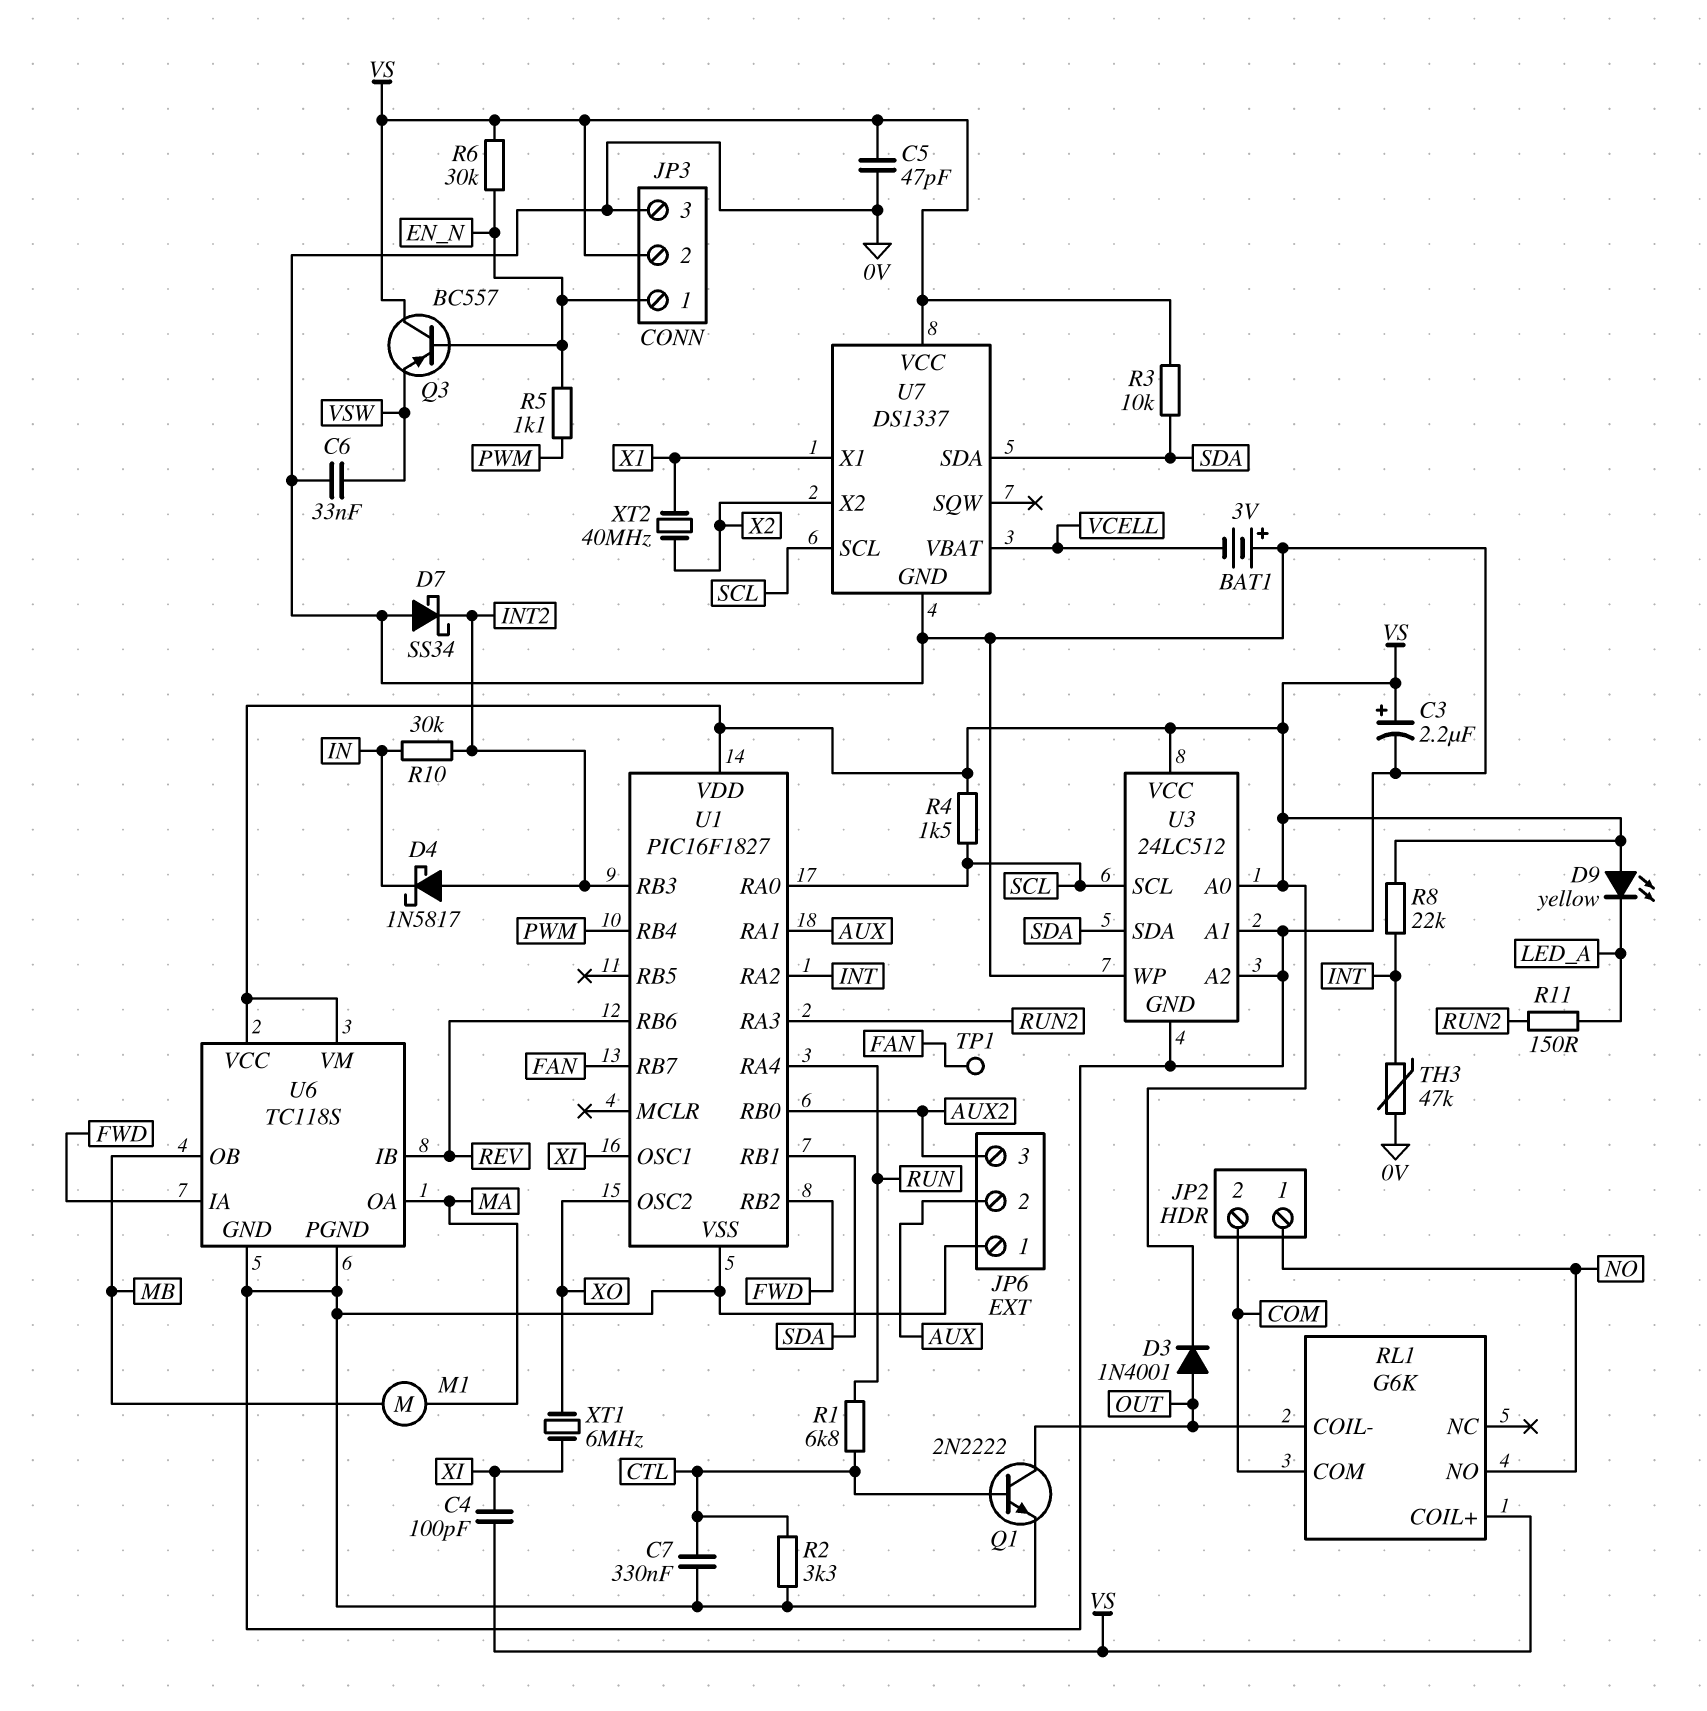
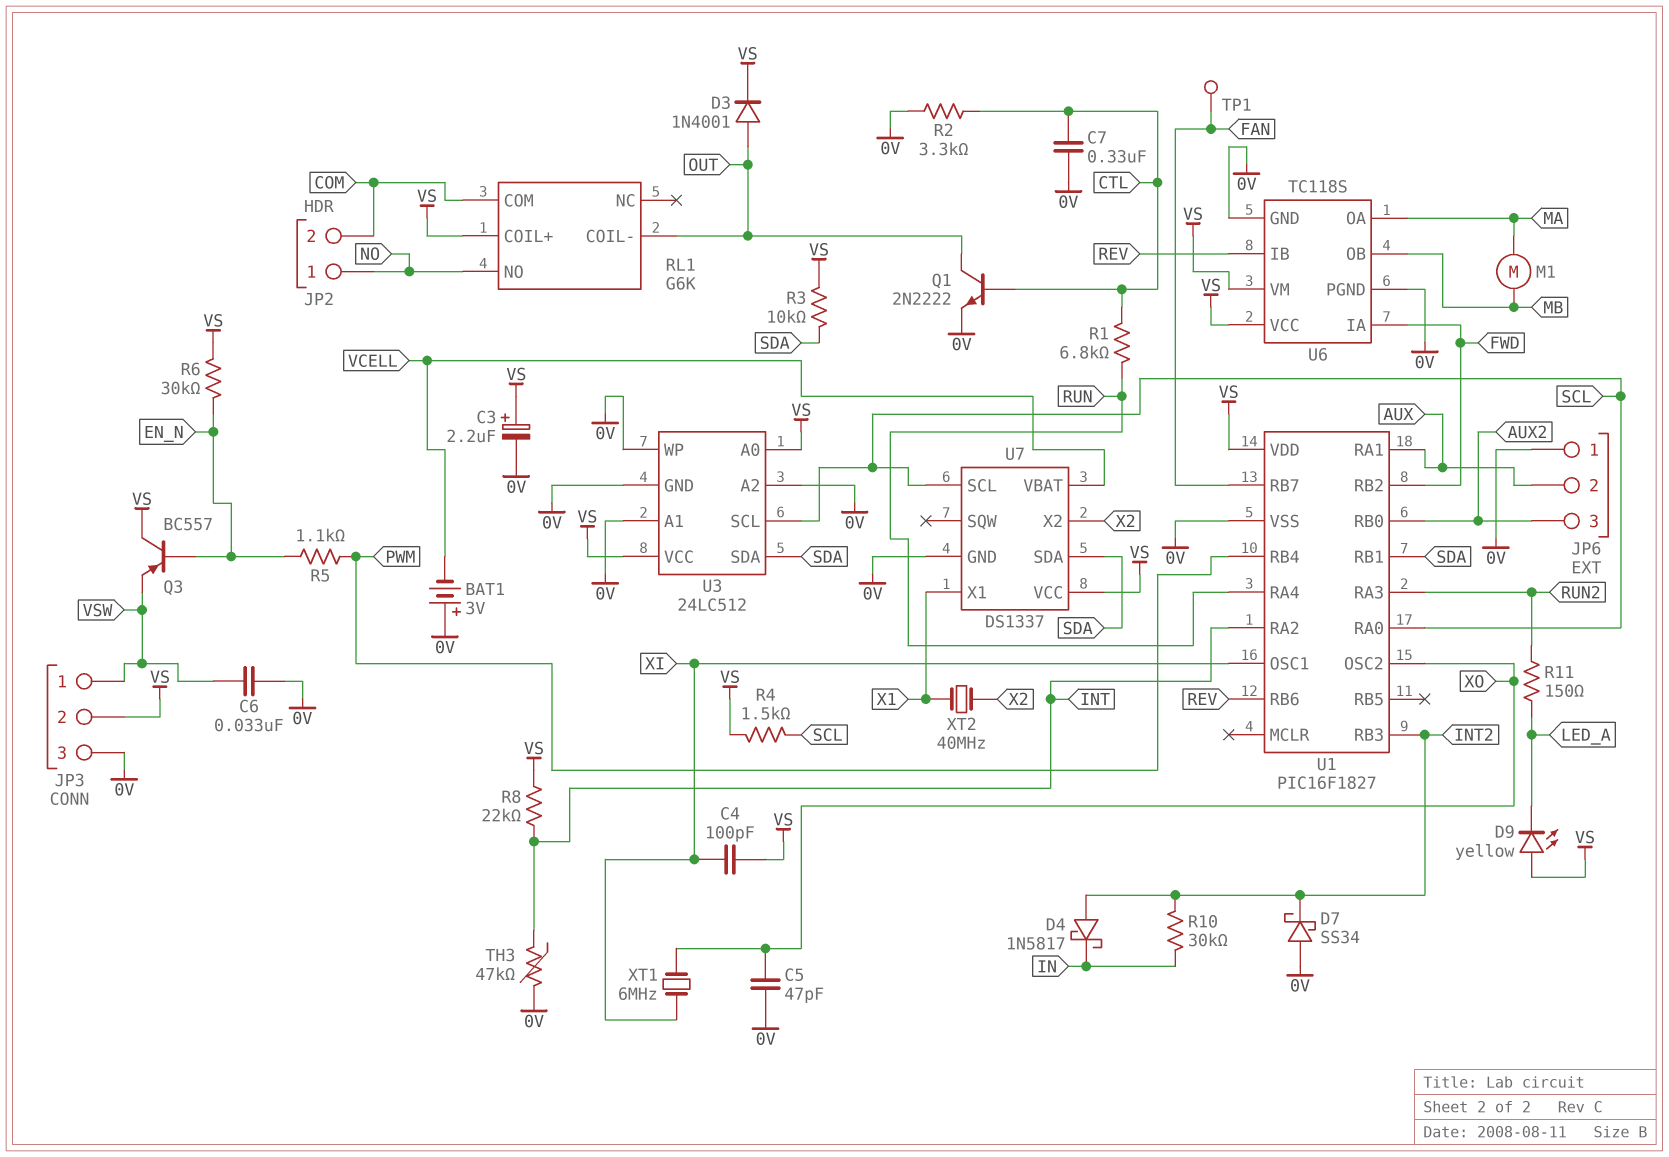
C5: 47pF (0V, VS) -> 47pF (0V, XO)
JP3 pin 1: EN_N -> VSW

